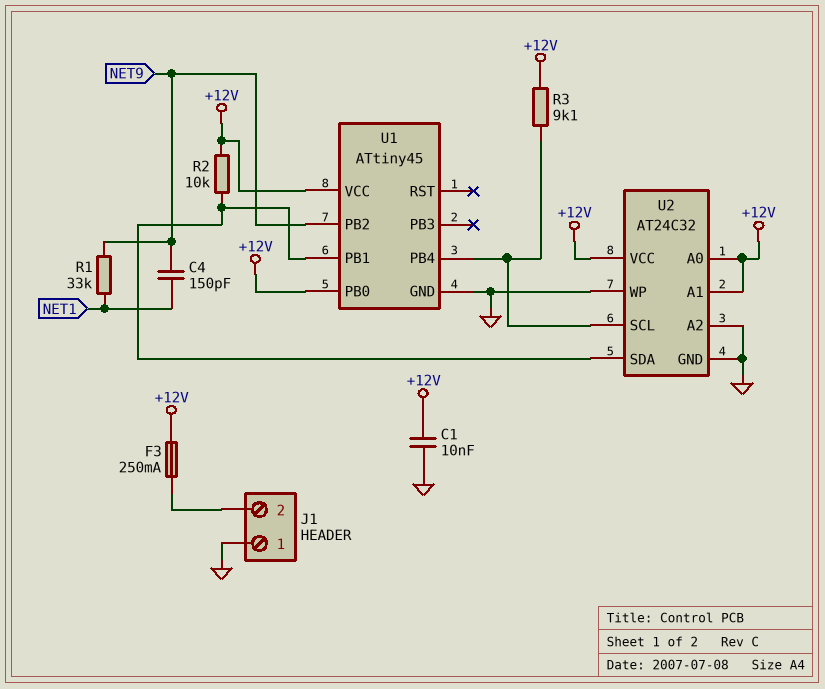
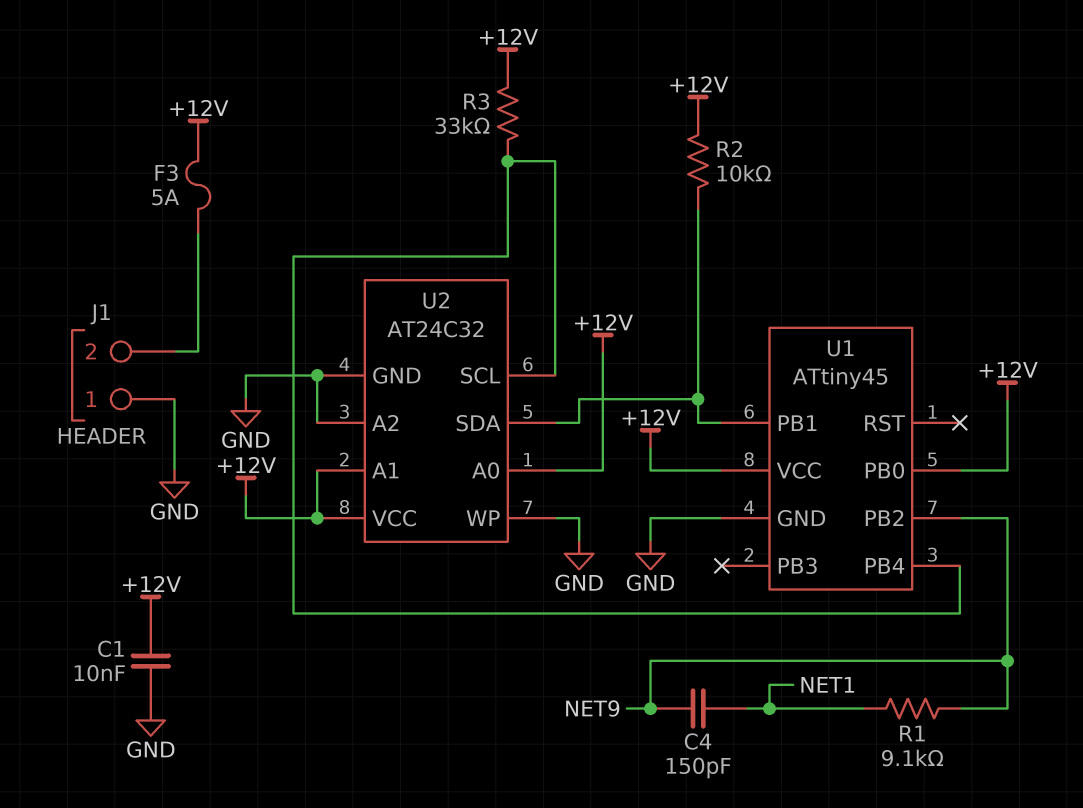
F3: 250mA (+12V, J1/2) -> 5A (+12V, J1/2)
R1: 33k (NET1, NET9) -> 9.1k (NET1, NET9)
R3: 9.1k (+12V, U1/PB4) -> 33k (+12V, U1/PB4)

